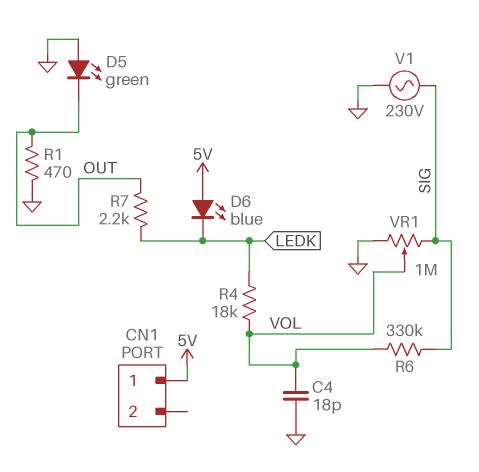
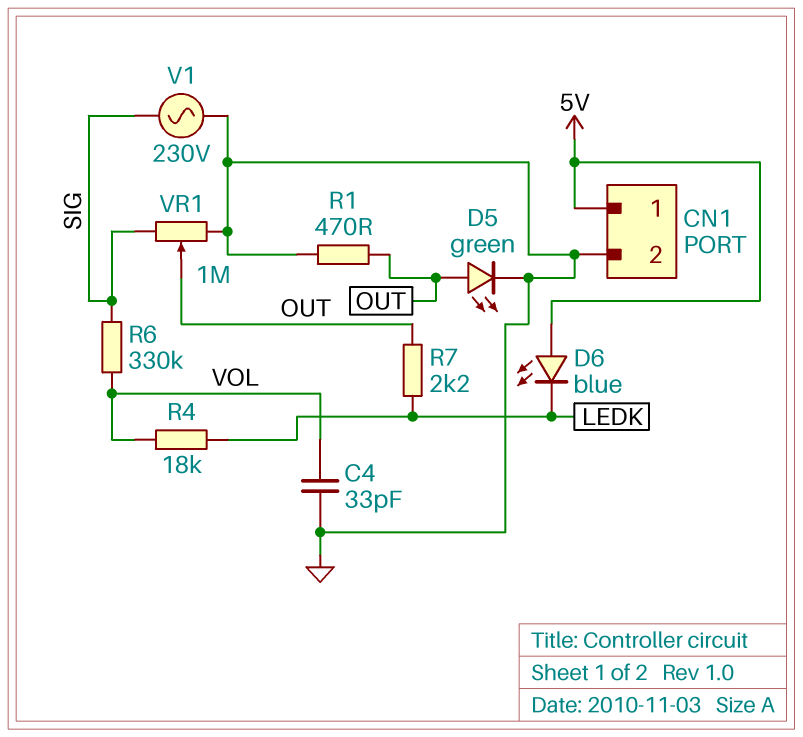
C4: 18pF (GND, VOL) -> 33pF (GND, VOL)
CN1 pin 2: none -> GND
D5: LED green (A GND, K OUT) -> LED green (A OUT, K GND)
VR1: 1M (GND, SIG, wiper VOL) -> 1M (GND, SIG, wiper OUT)

